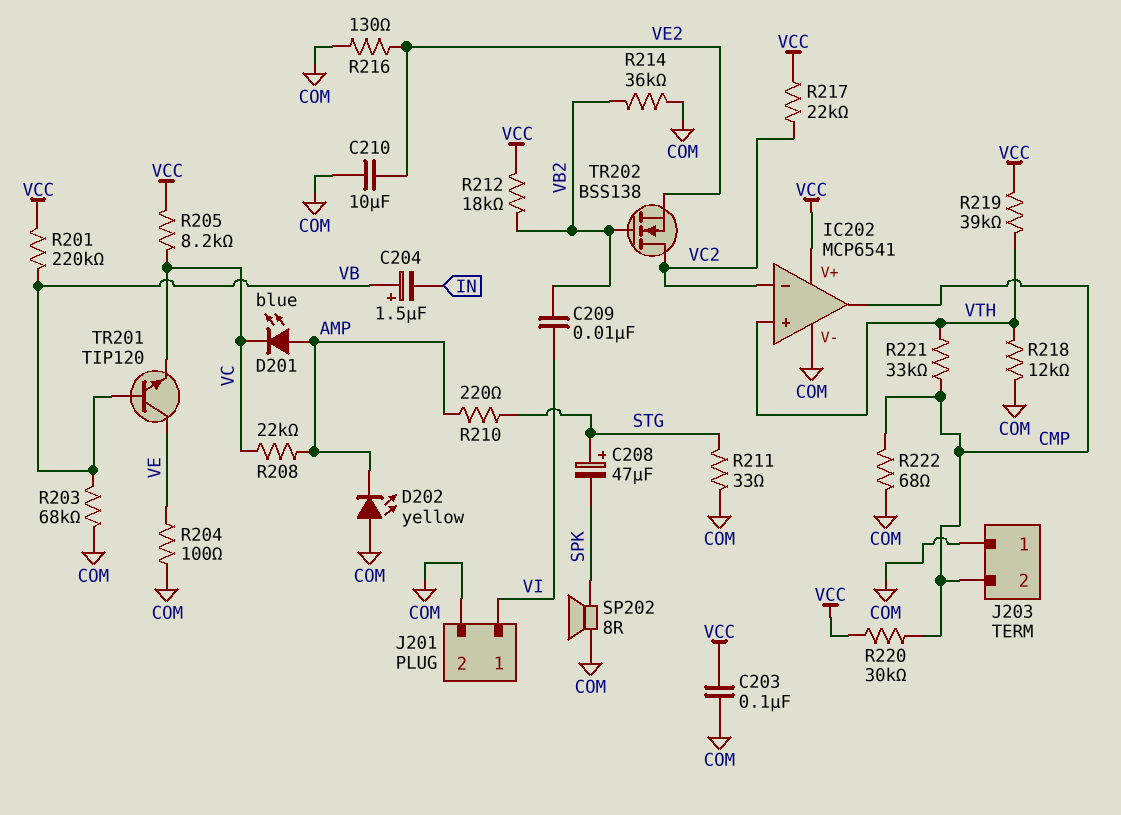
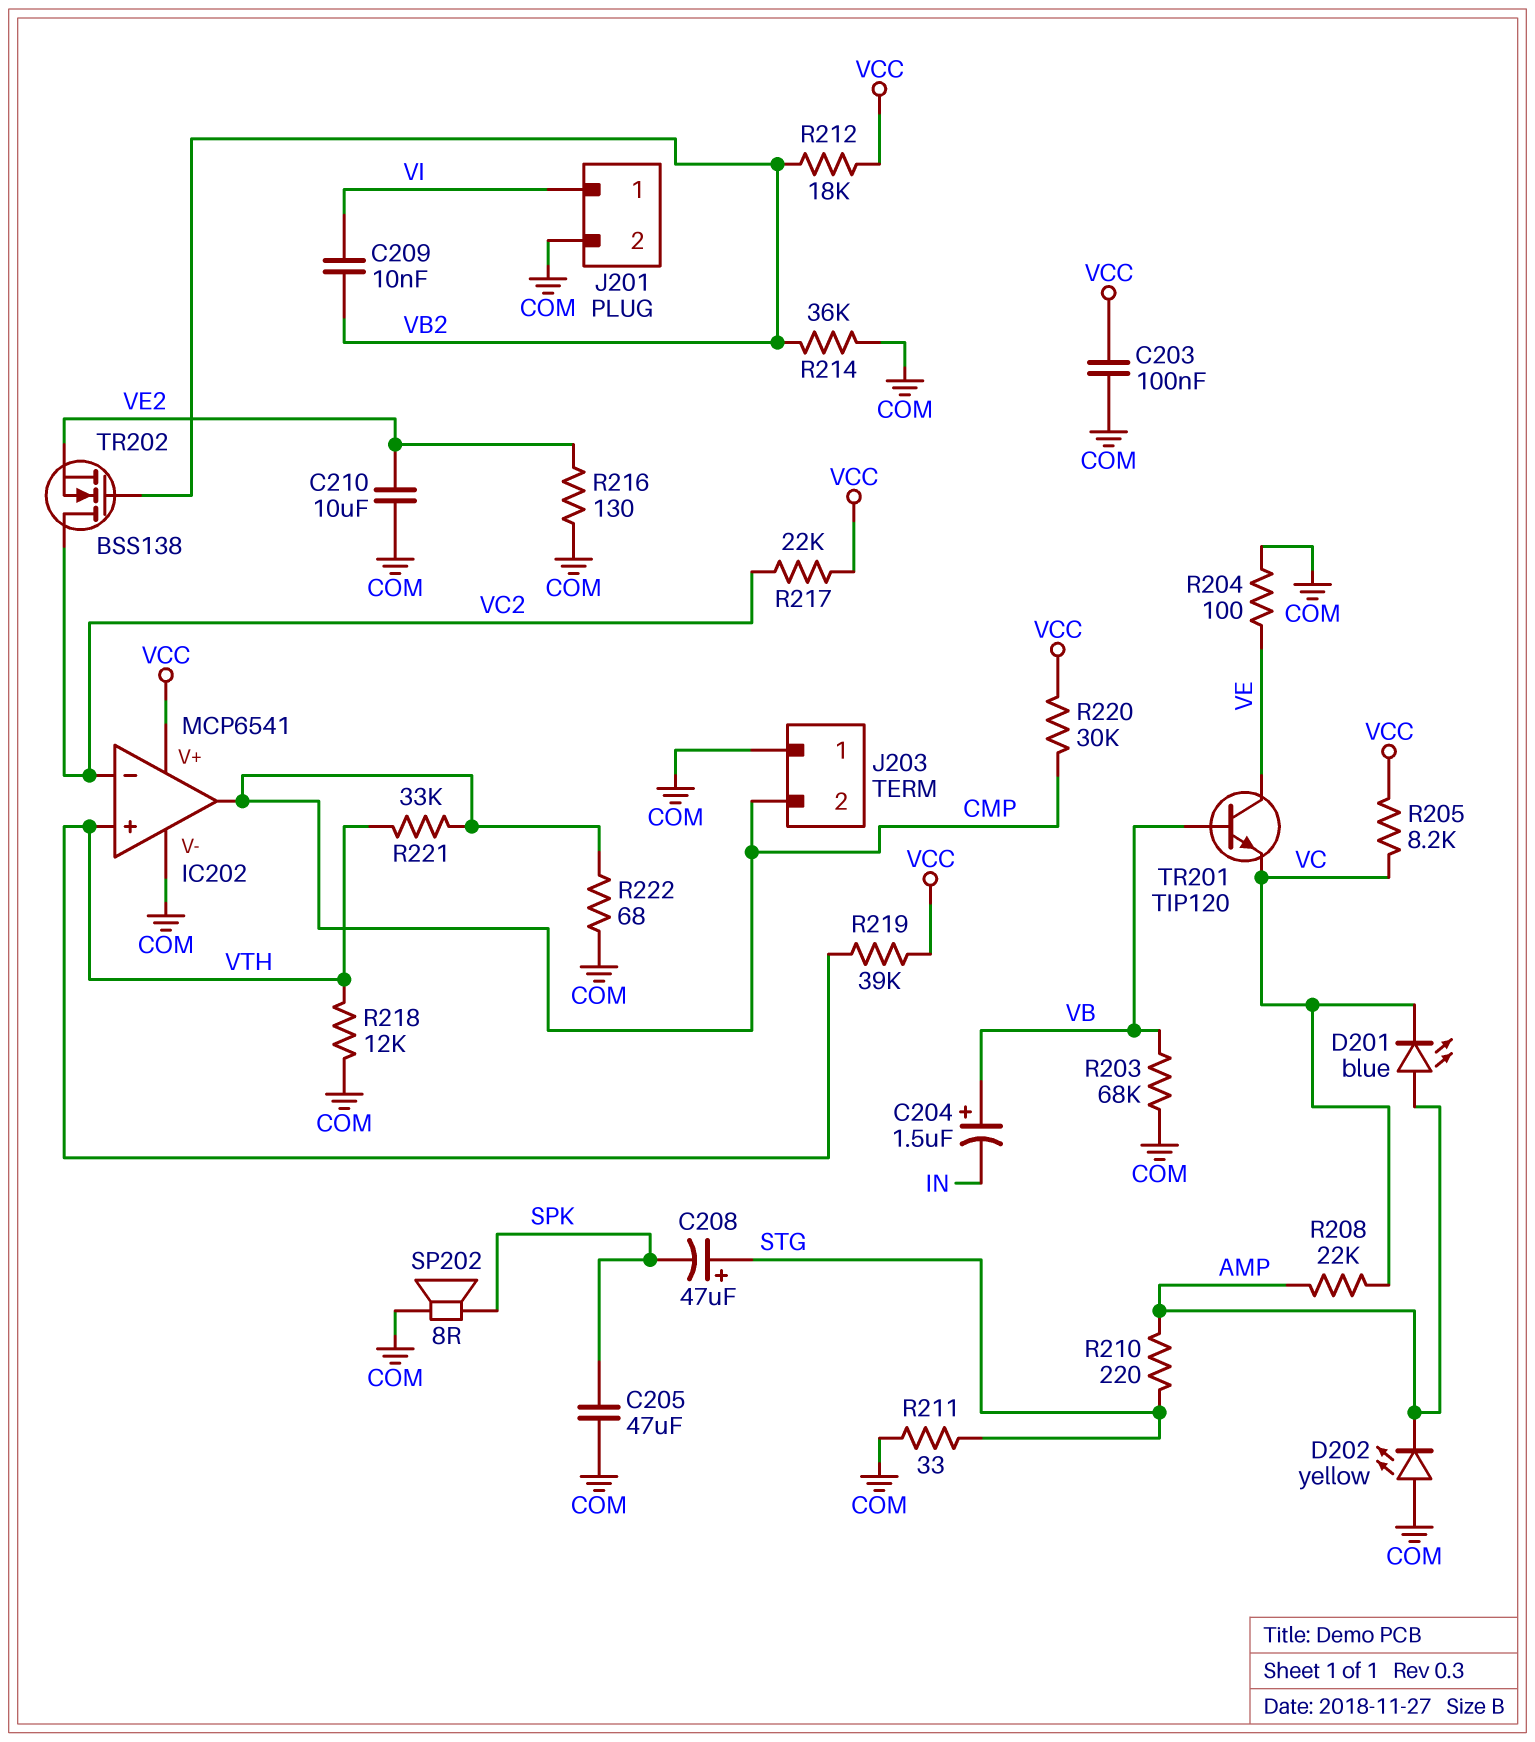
C205: none -> 47uF (COM, SPK)
R201: 220k (VB, VCC) -> none

